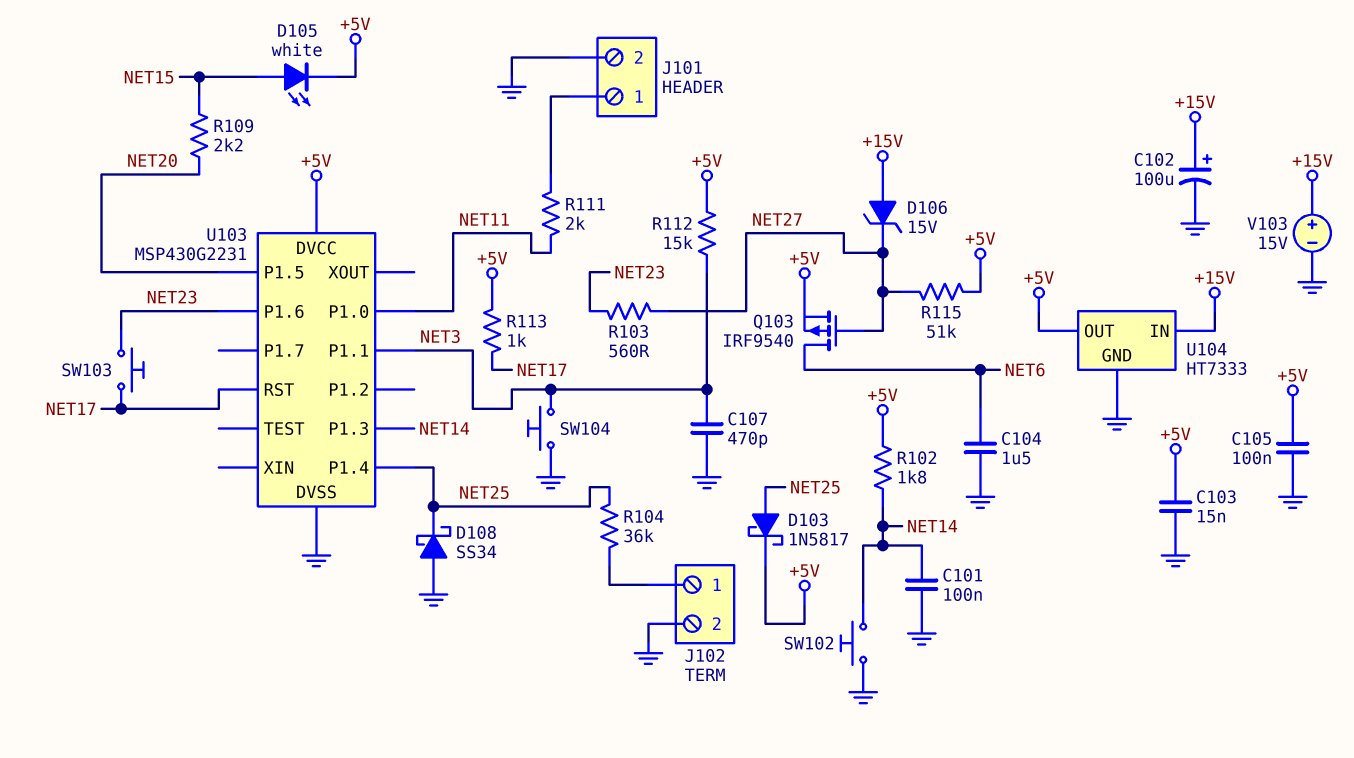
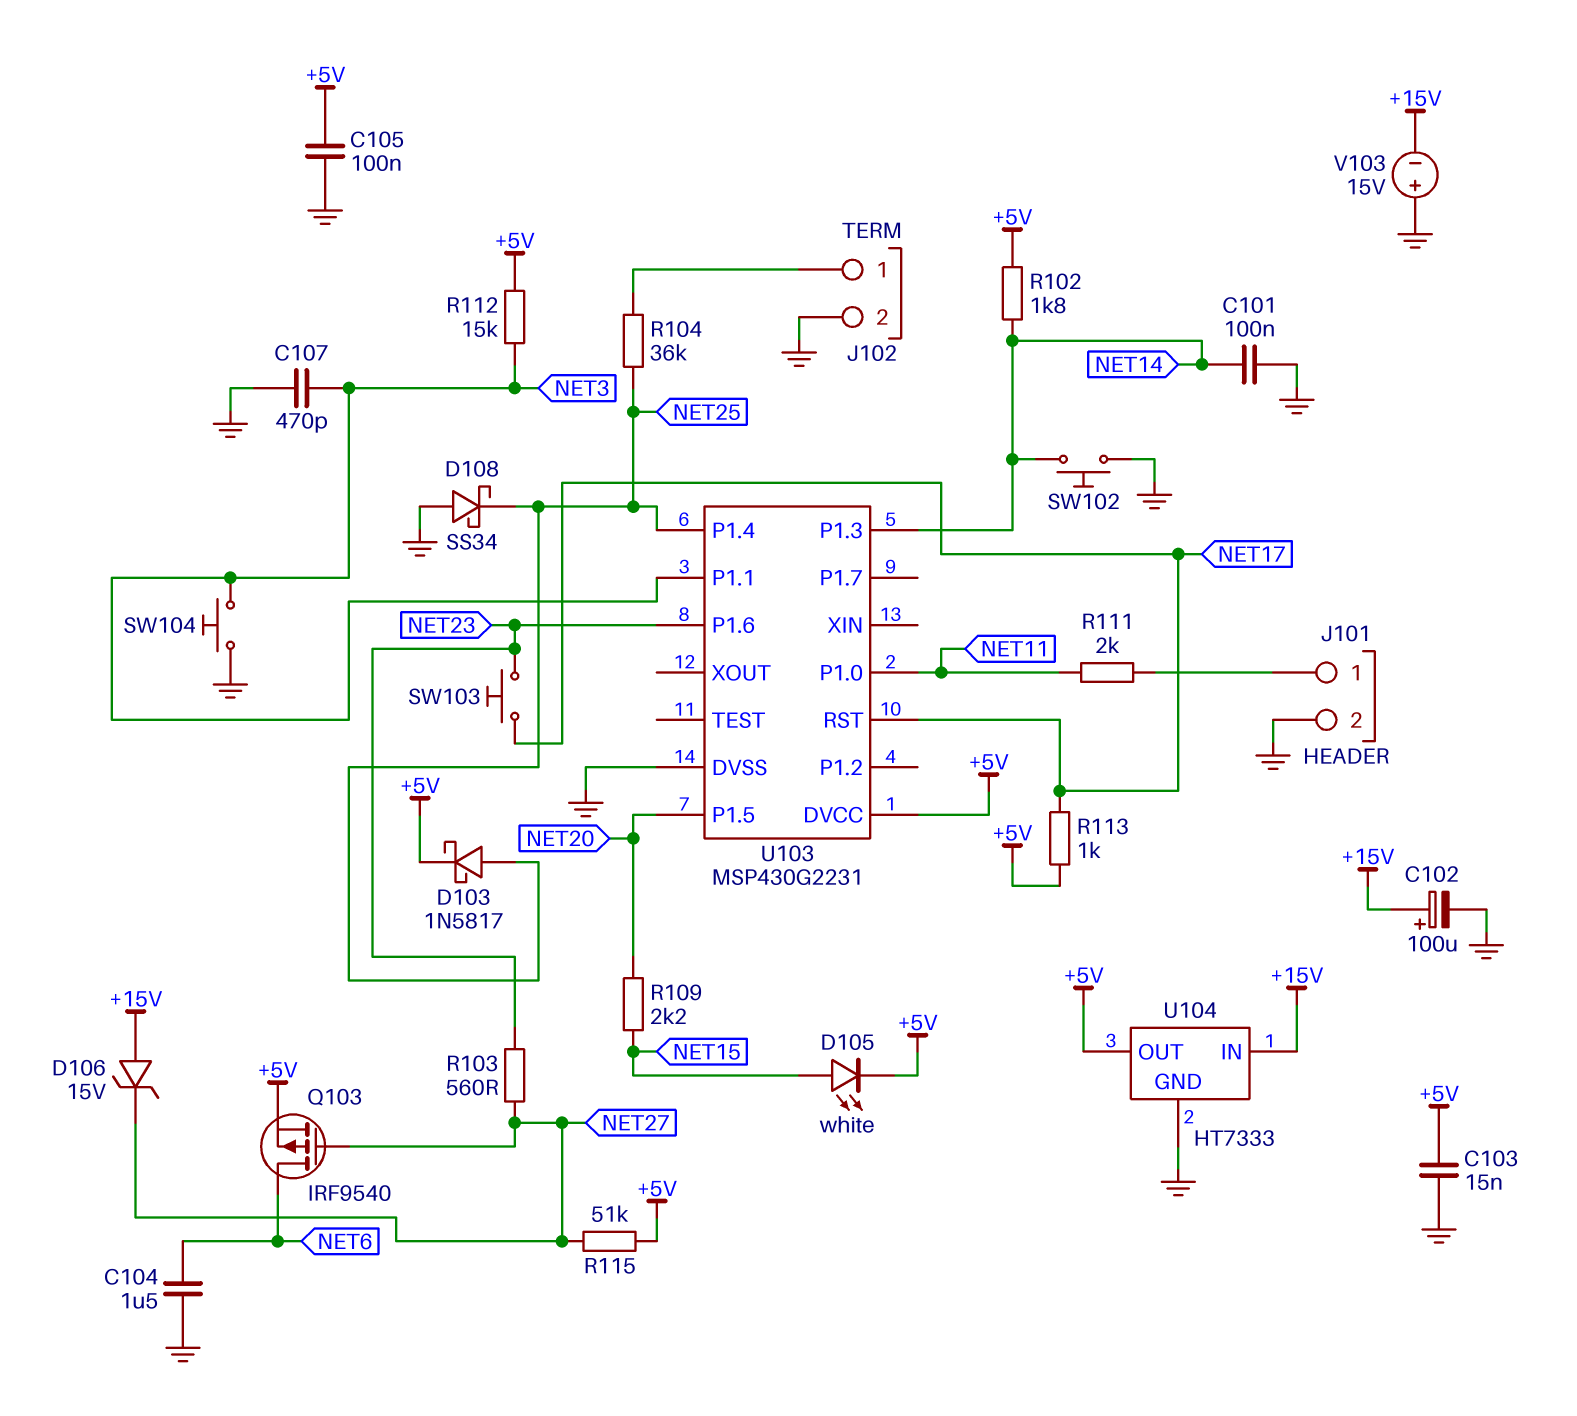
V103: 15V (plus +15V, minus GND) -> 15V (plus GND, minus +15V)

